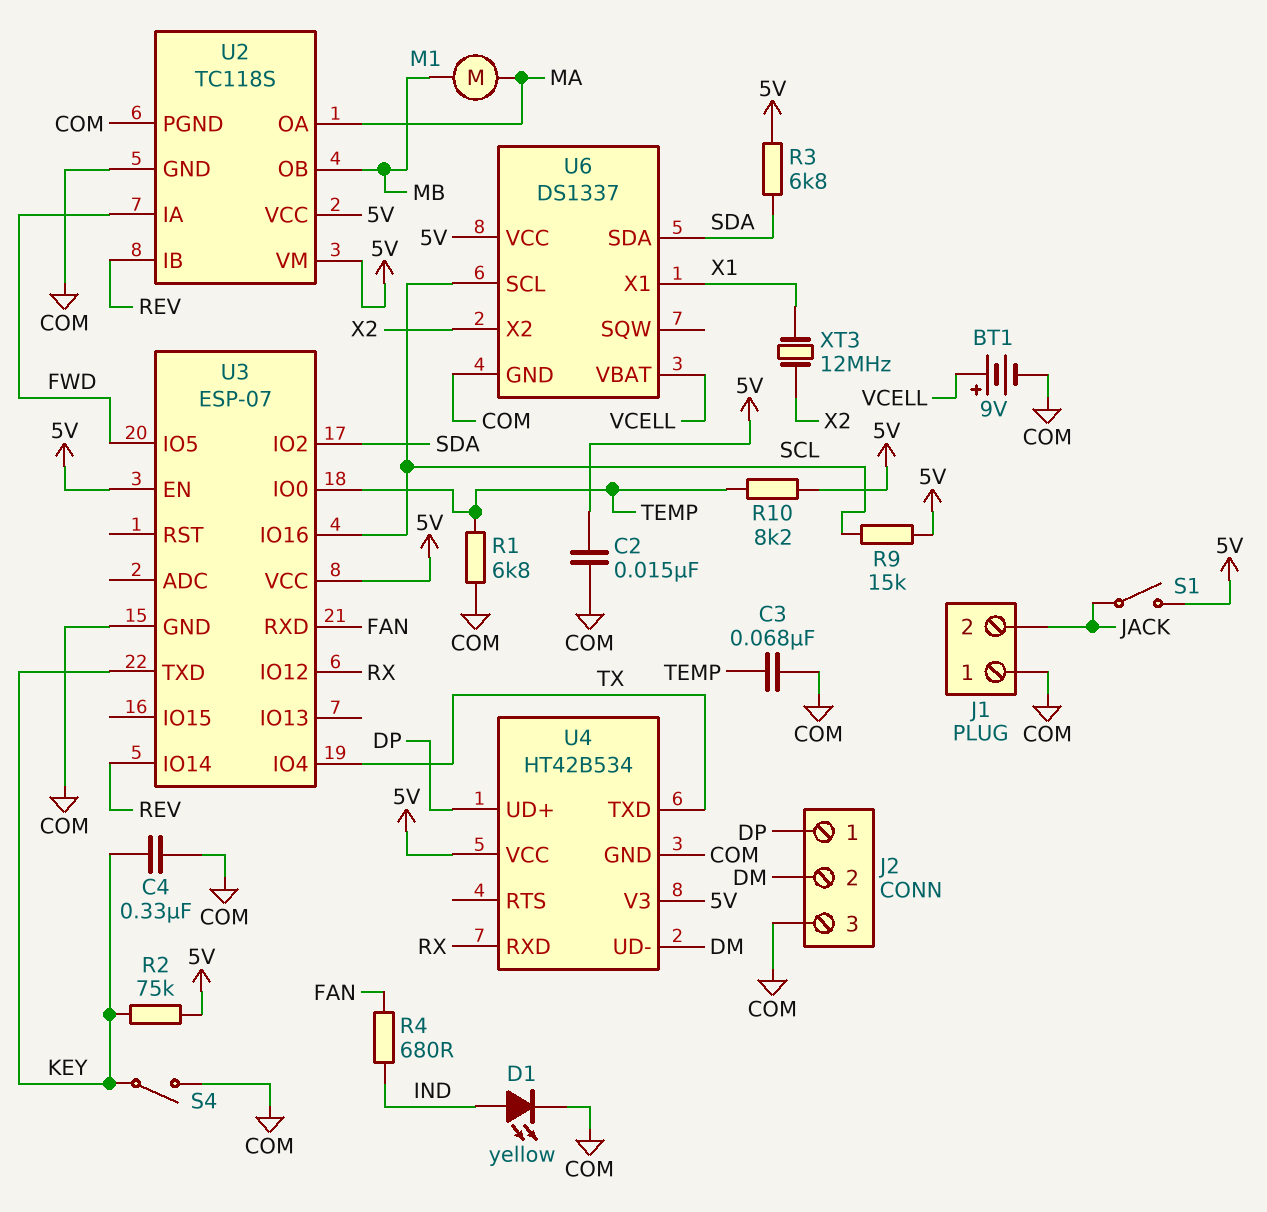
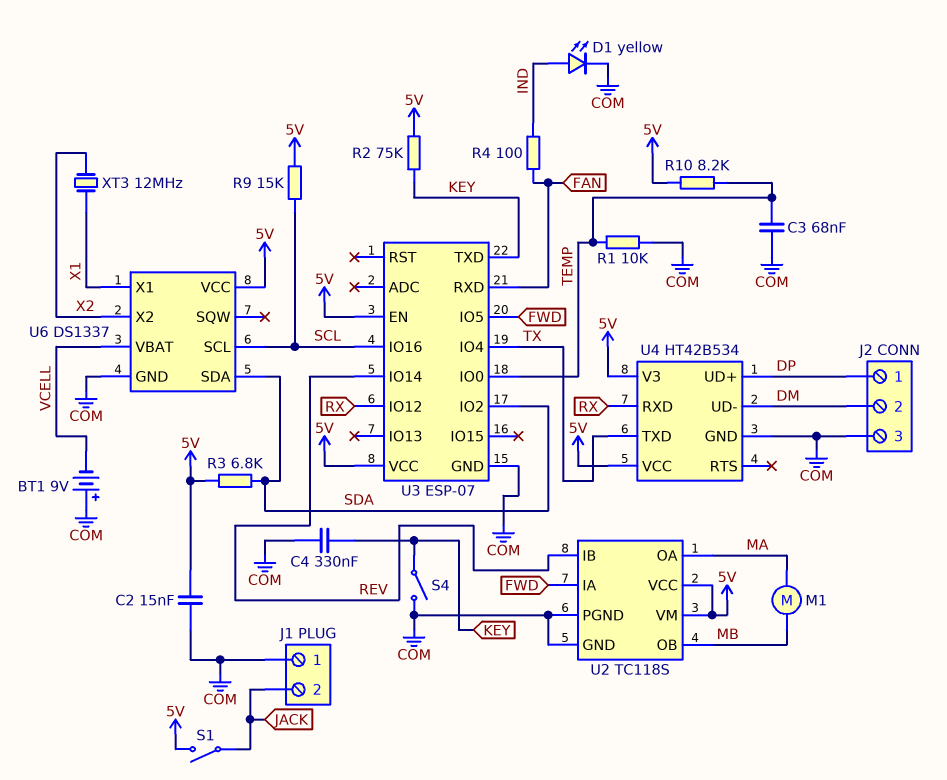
BT1: 9V (plus VCELL, minus COM) -> 9V (plus COM, minus VCELL)
R1: 6.8k (COM, TEMP) -> 10k (COM, TEMP)
R4: 680 (FAN, IND) -> 100 (FAN, IND)

